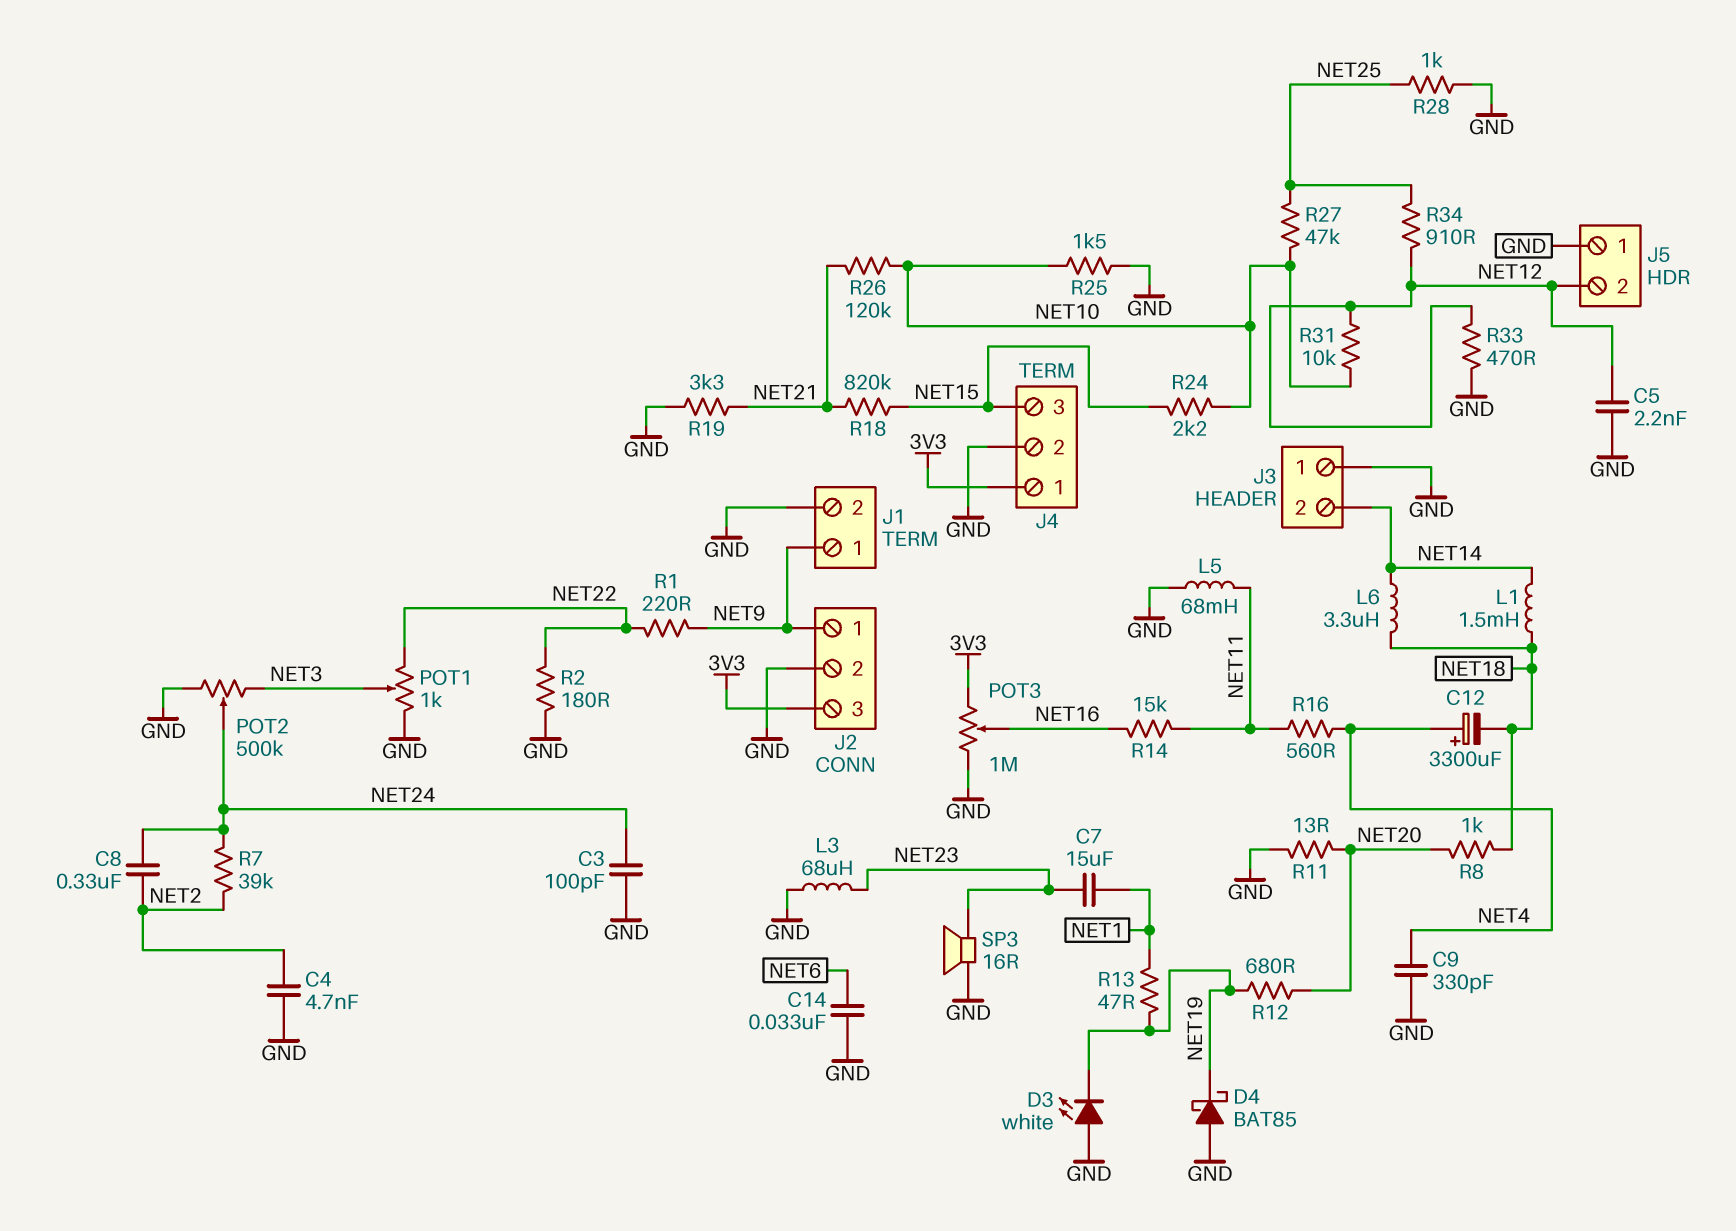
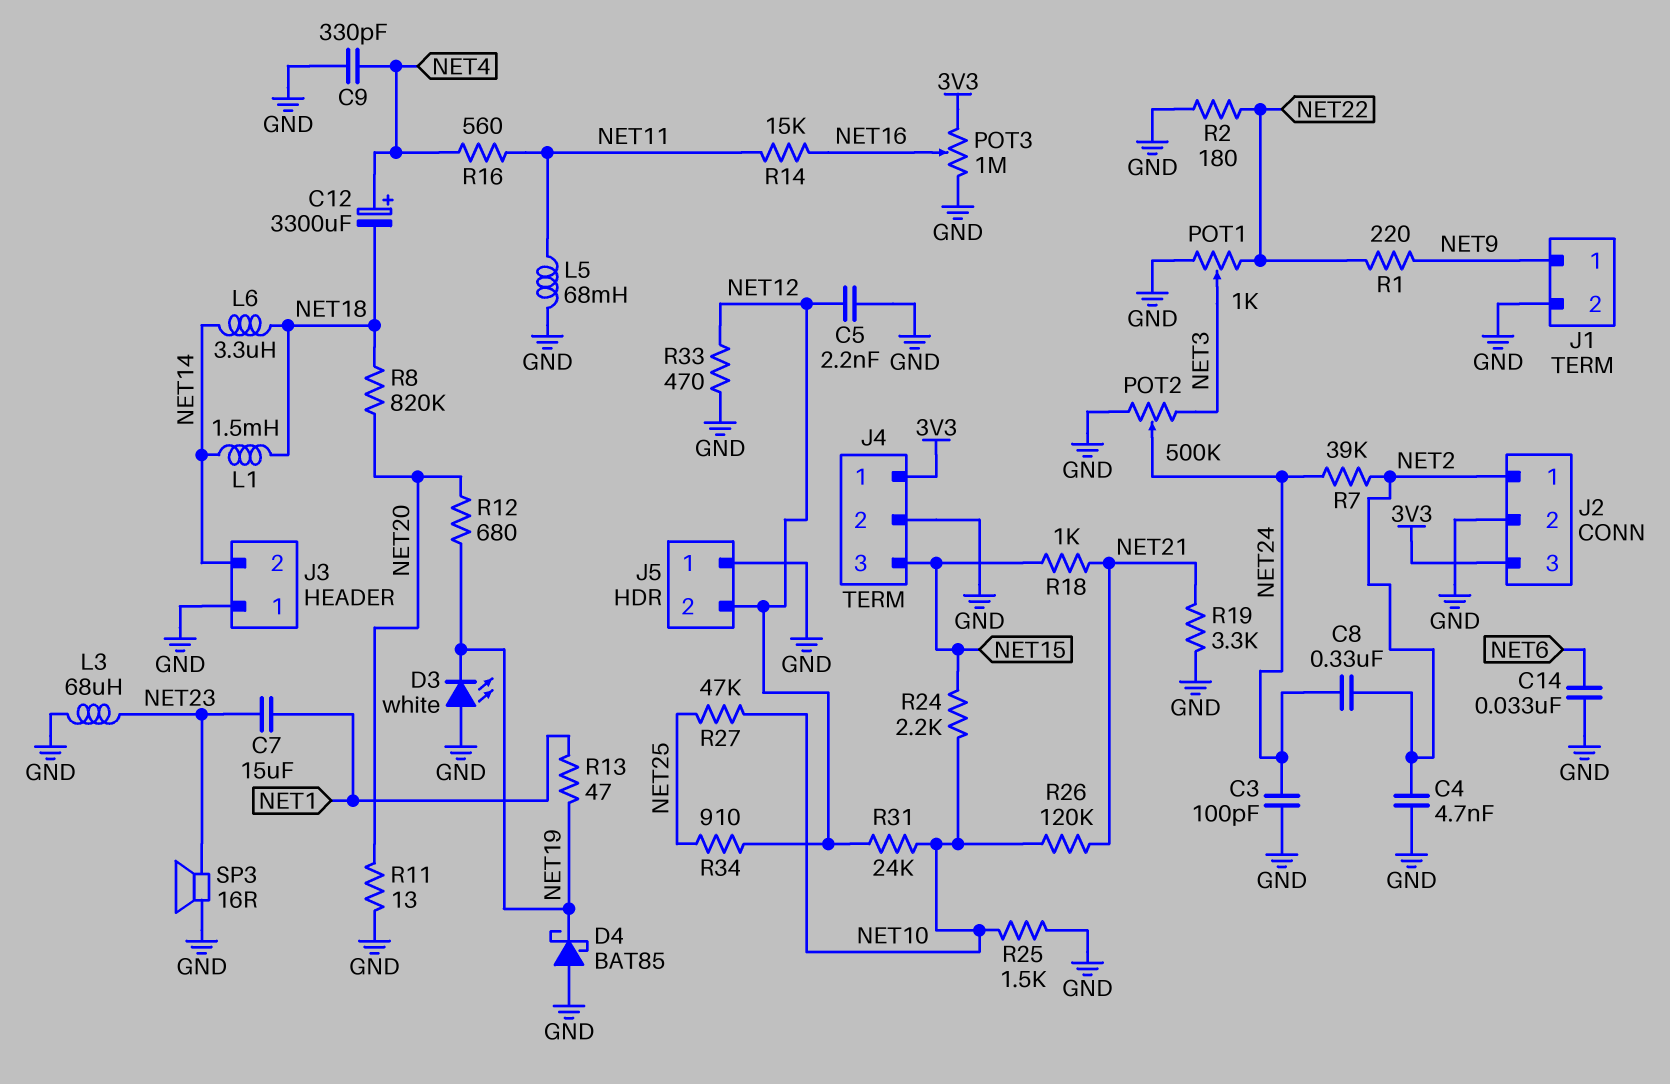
J2 pin 1: NET9 -> NET2
R8: 1k (NET18, NET20) -> 820k (NET18, NET20)
R18: 820k (NET15, NET21) -> 1k (NET15, NET21)
R28: 1k (GND, NET25) -> none
R31: 10k (NET10, NET12) -> 24k (NET10, NET12)

